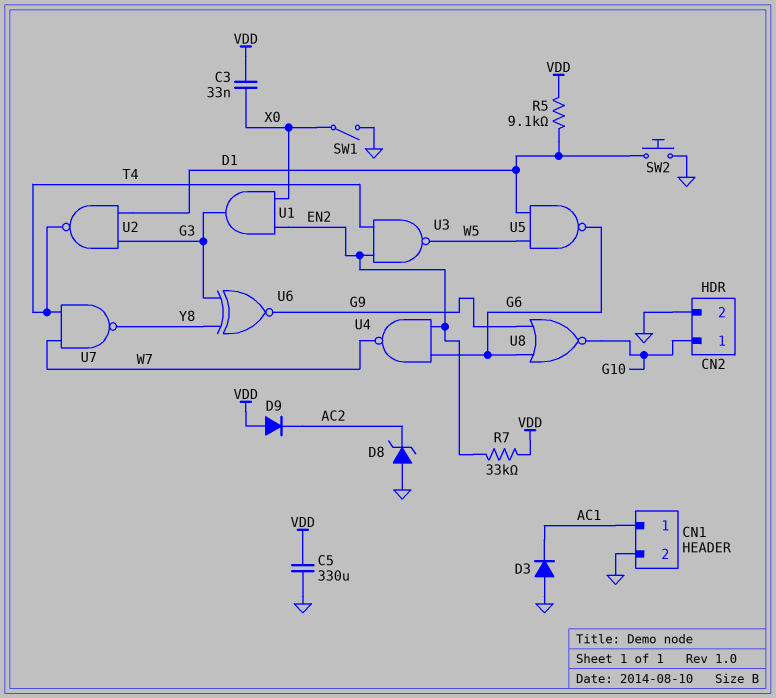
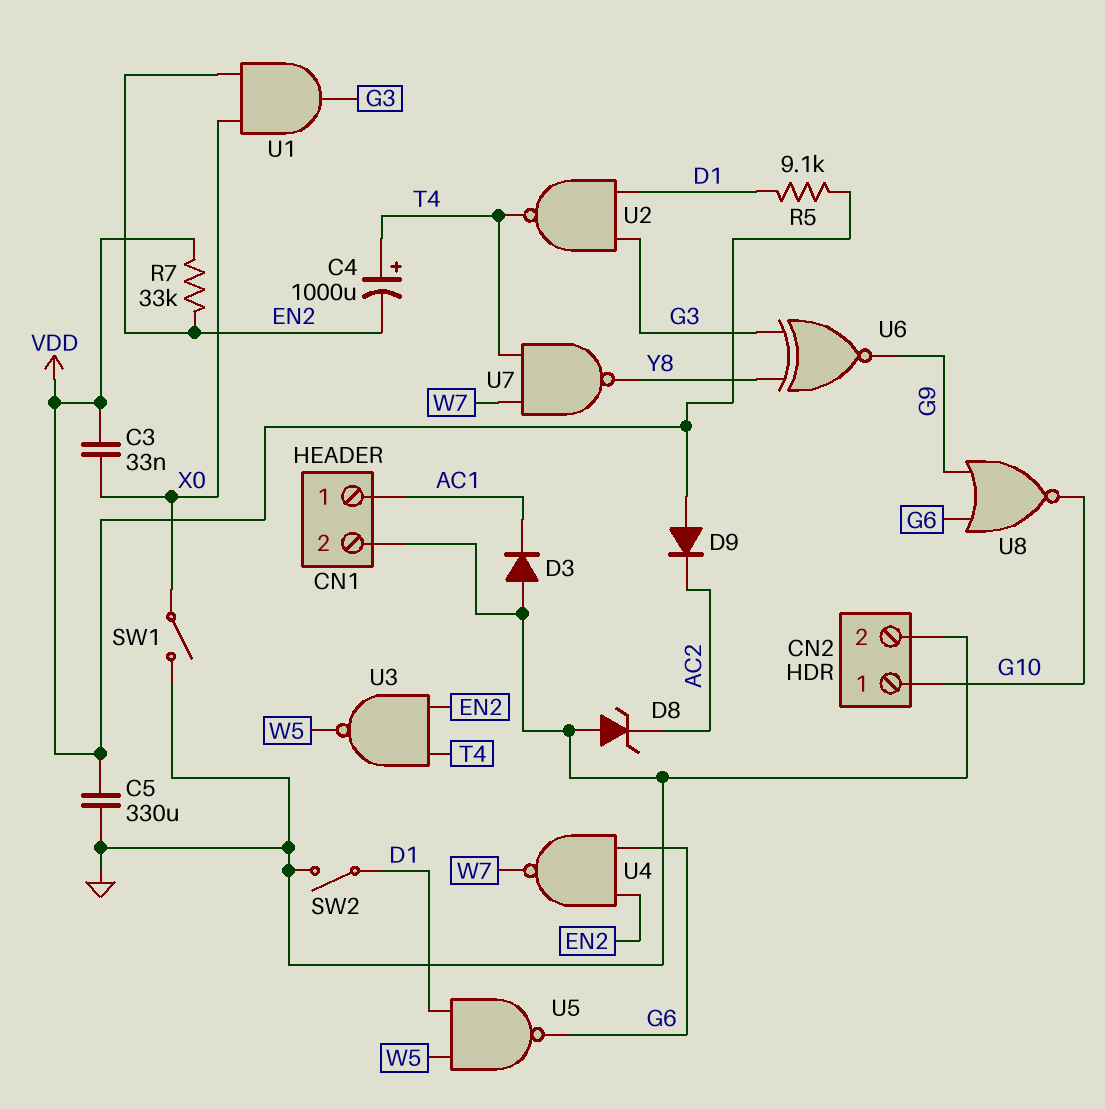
C4: none -> 1000uF (plus T4, minus EN2)
SW2: button (D1, GND) -> switch (D1, GND)

